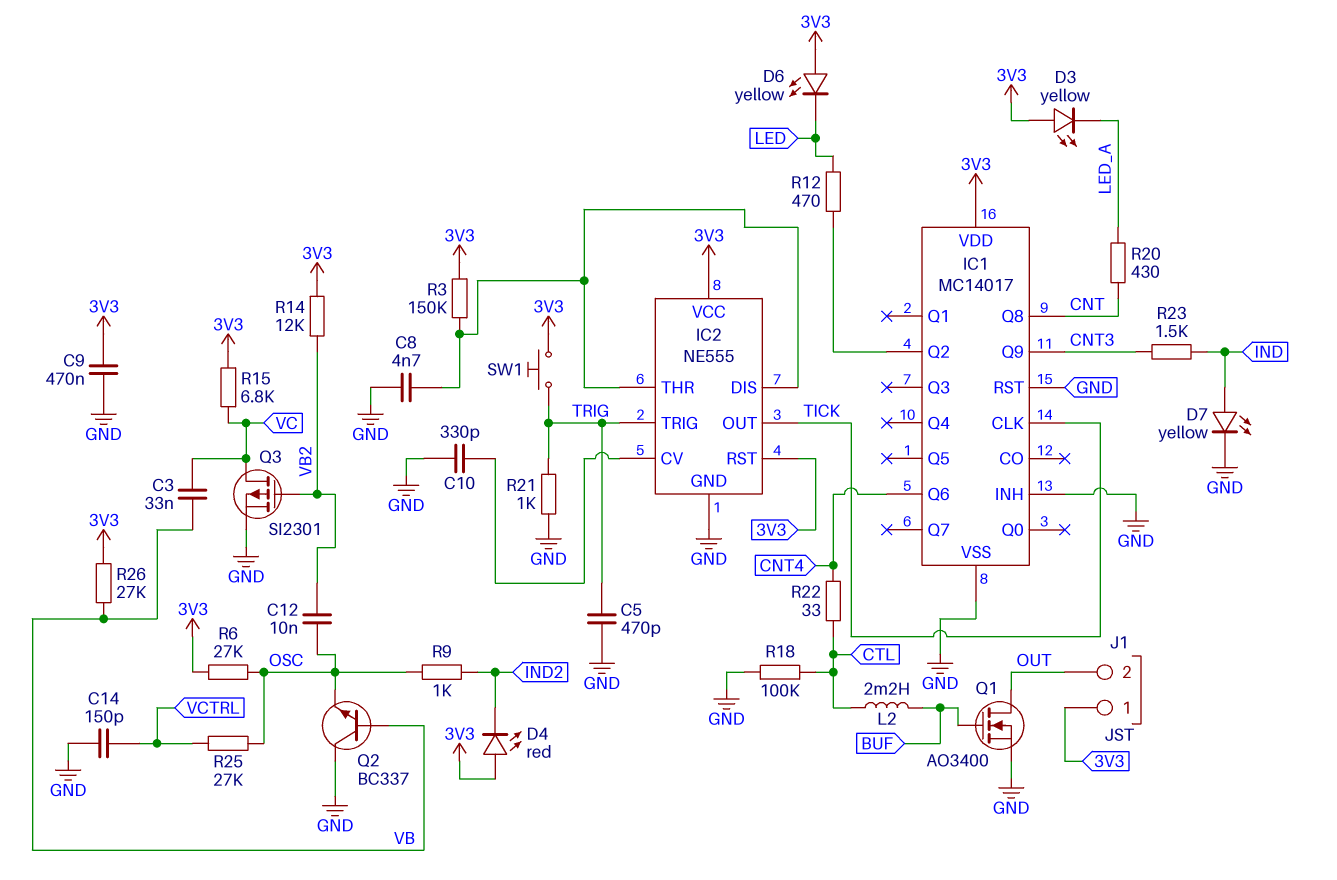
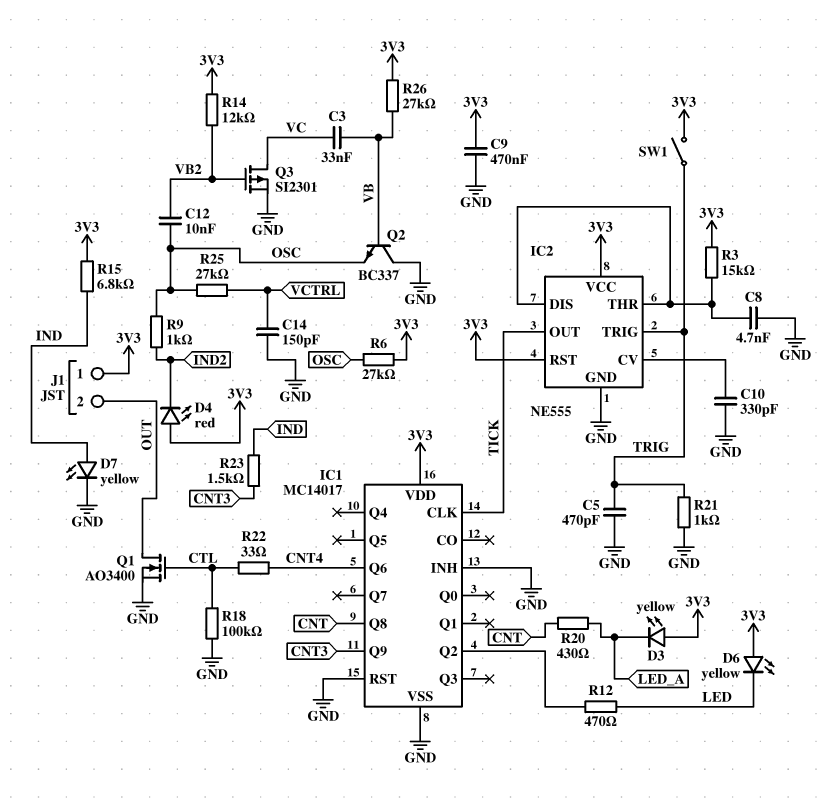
L2: 2.2mH (BUF, CTL) -> none
Q1: NMOS AO3400 (G BUF, D OUT, S GND) -> NMOS AO3400 (G CTL, D OUT, S GND)
R3: 150k (3V3, IC2/DIS) -> 15k (3V3, IC2/DIS)
R15: 6.8k (3V3, VC) -> 6.8k (3V3, IND)
SW1: button (3V3, TRIG) -> switch (3V3, TRIG)

